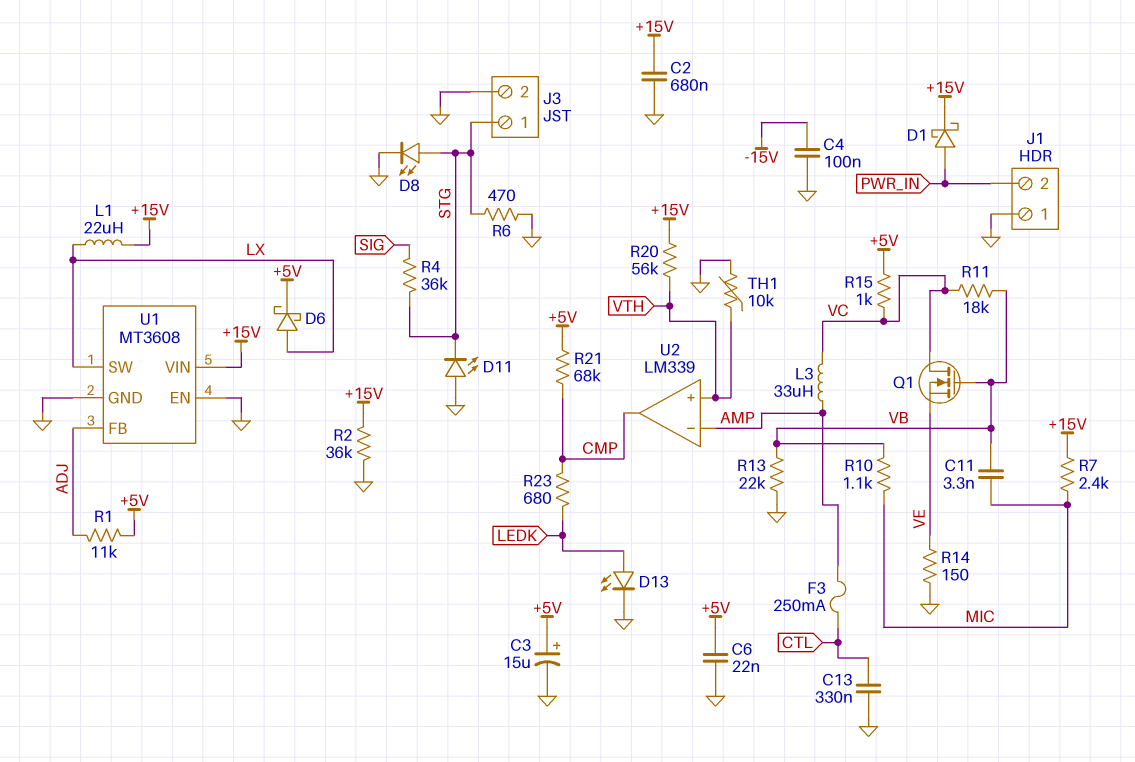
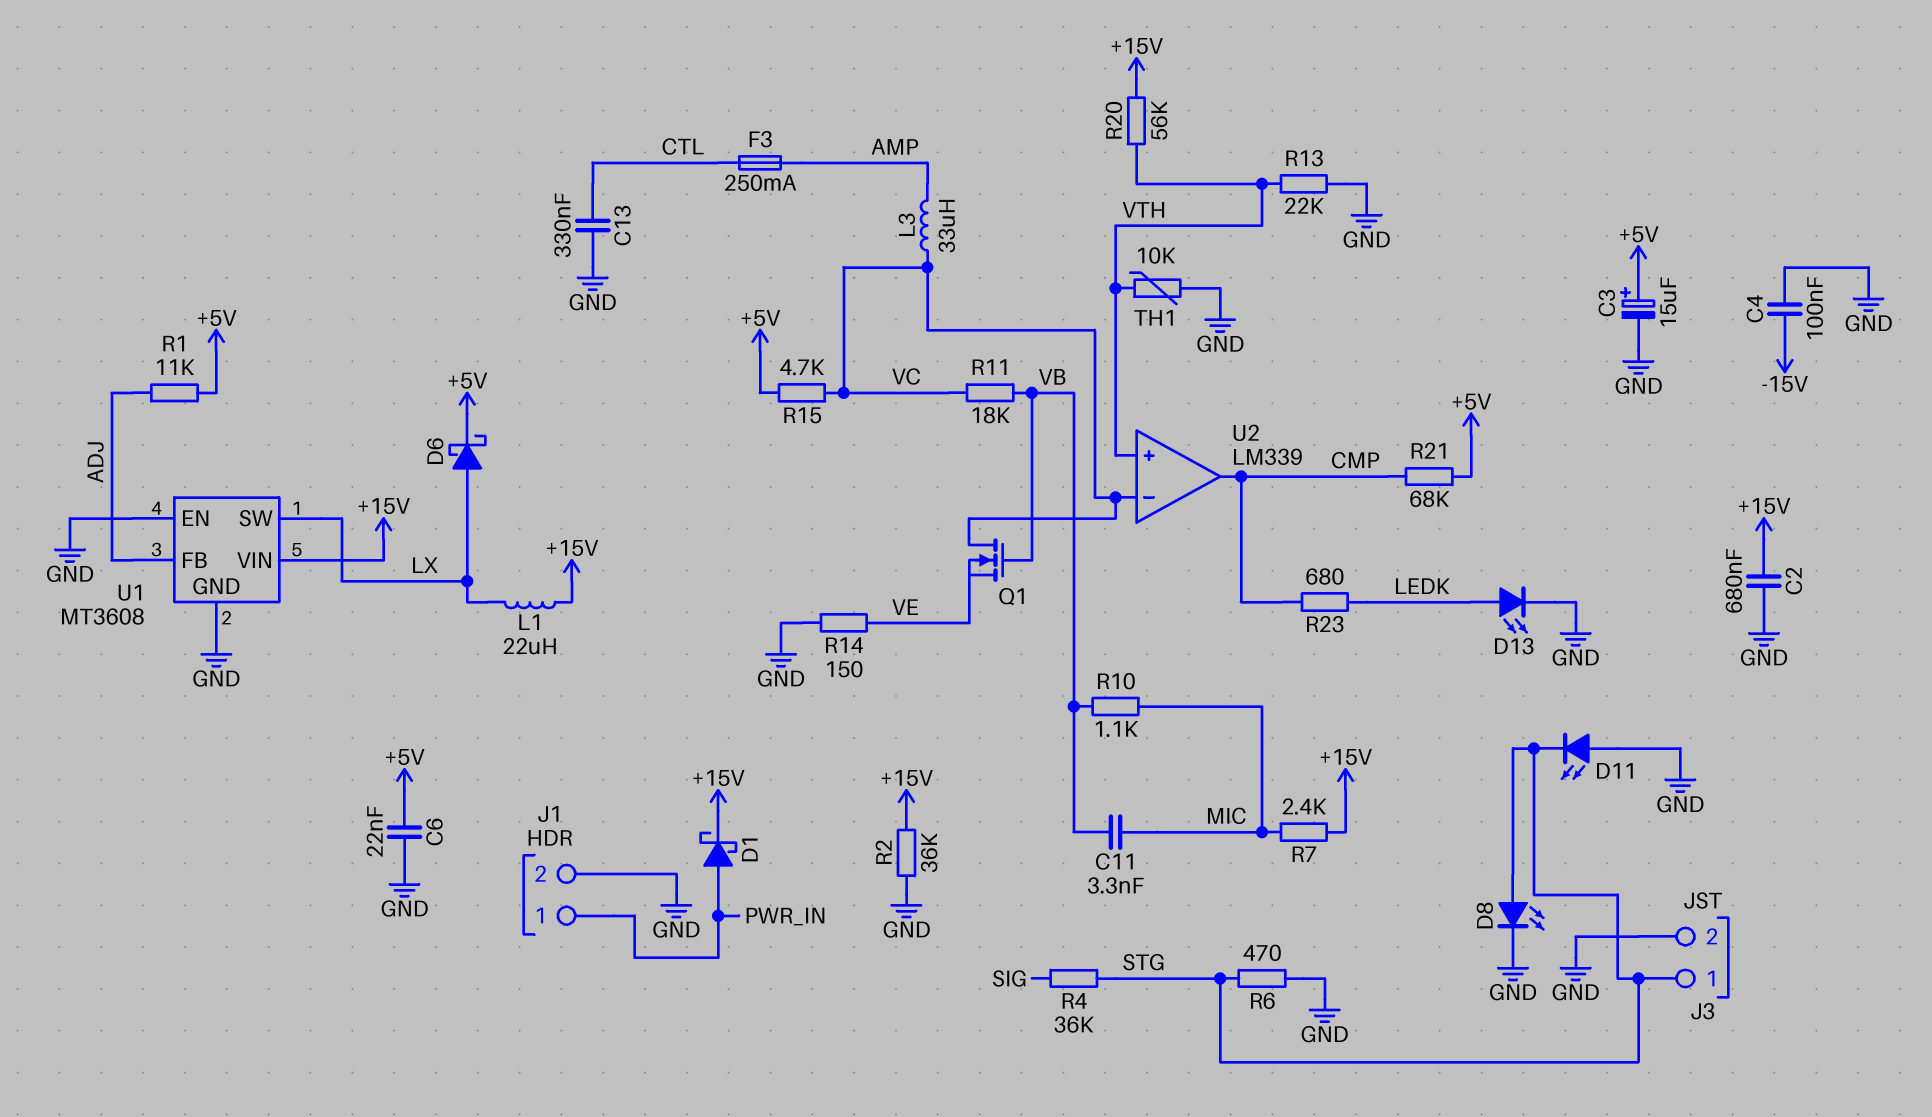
J1 pin 1: GND -> PWR_IN
J1 pin 2: PWR_IN -> GND
R13: 22k (GND, VB) -> 22k (GND, VTH)
R15: 1k (+5V, VC) -> 4.7k (+5V, VC)
U2 pin in-: AMP -> VC

